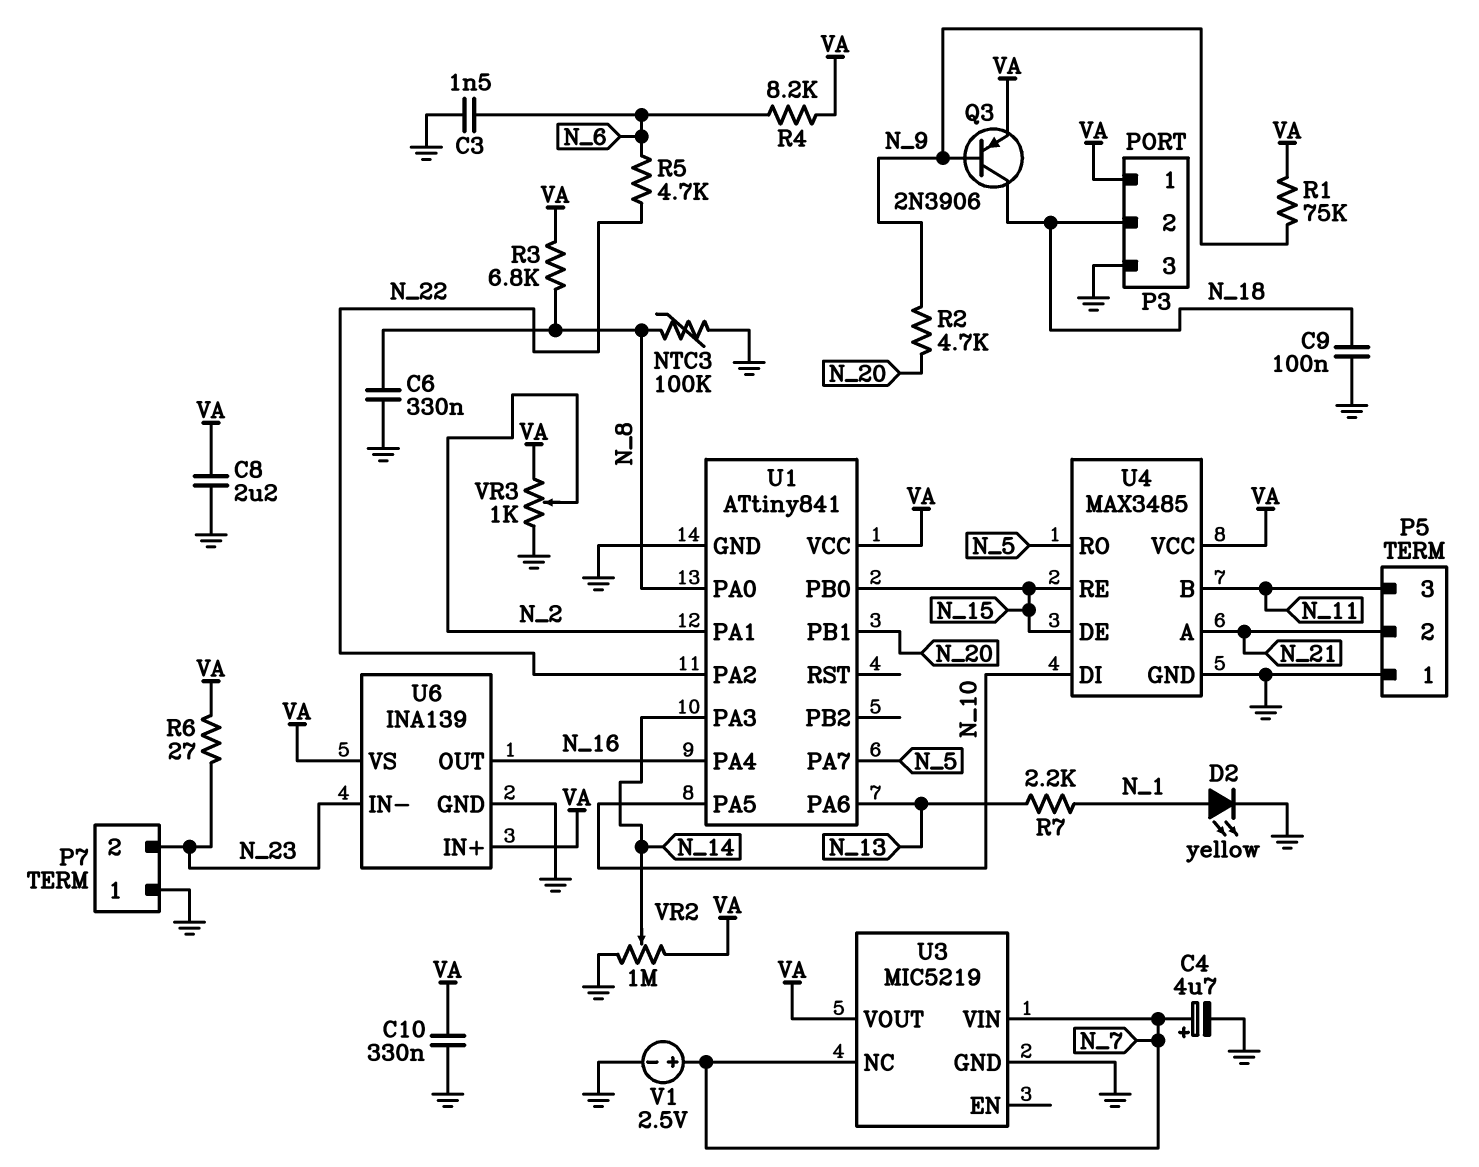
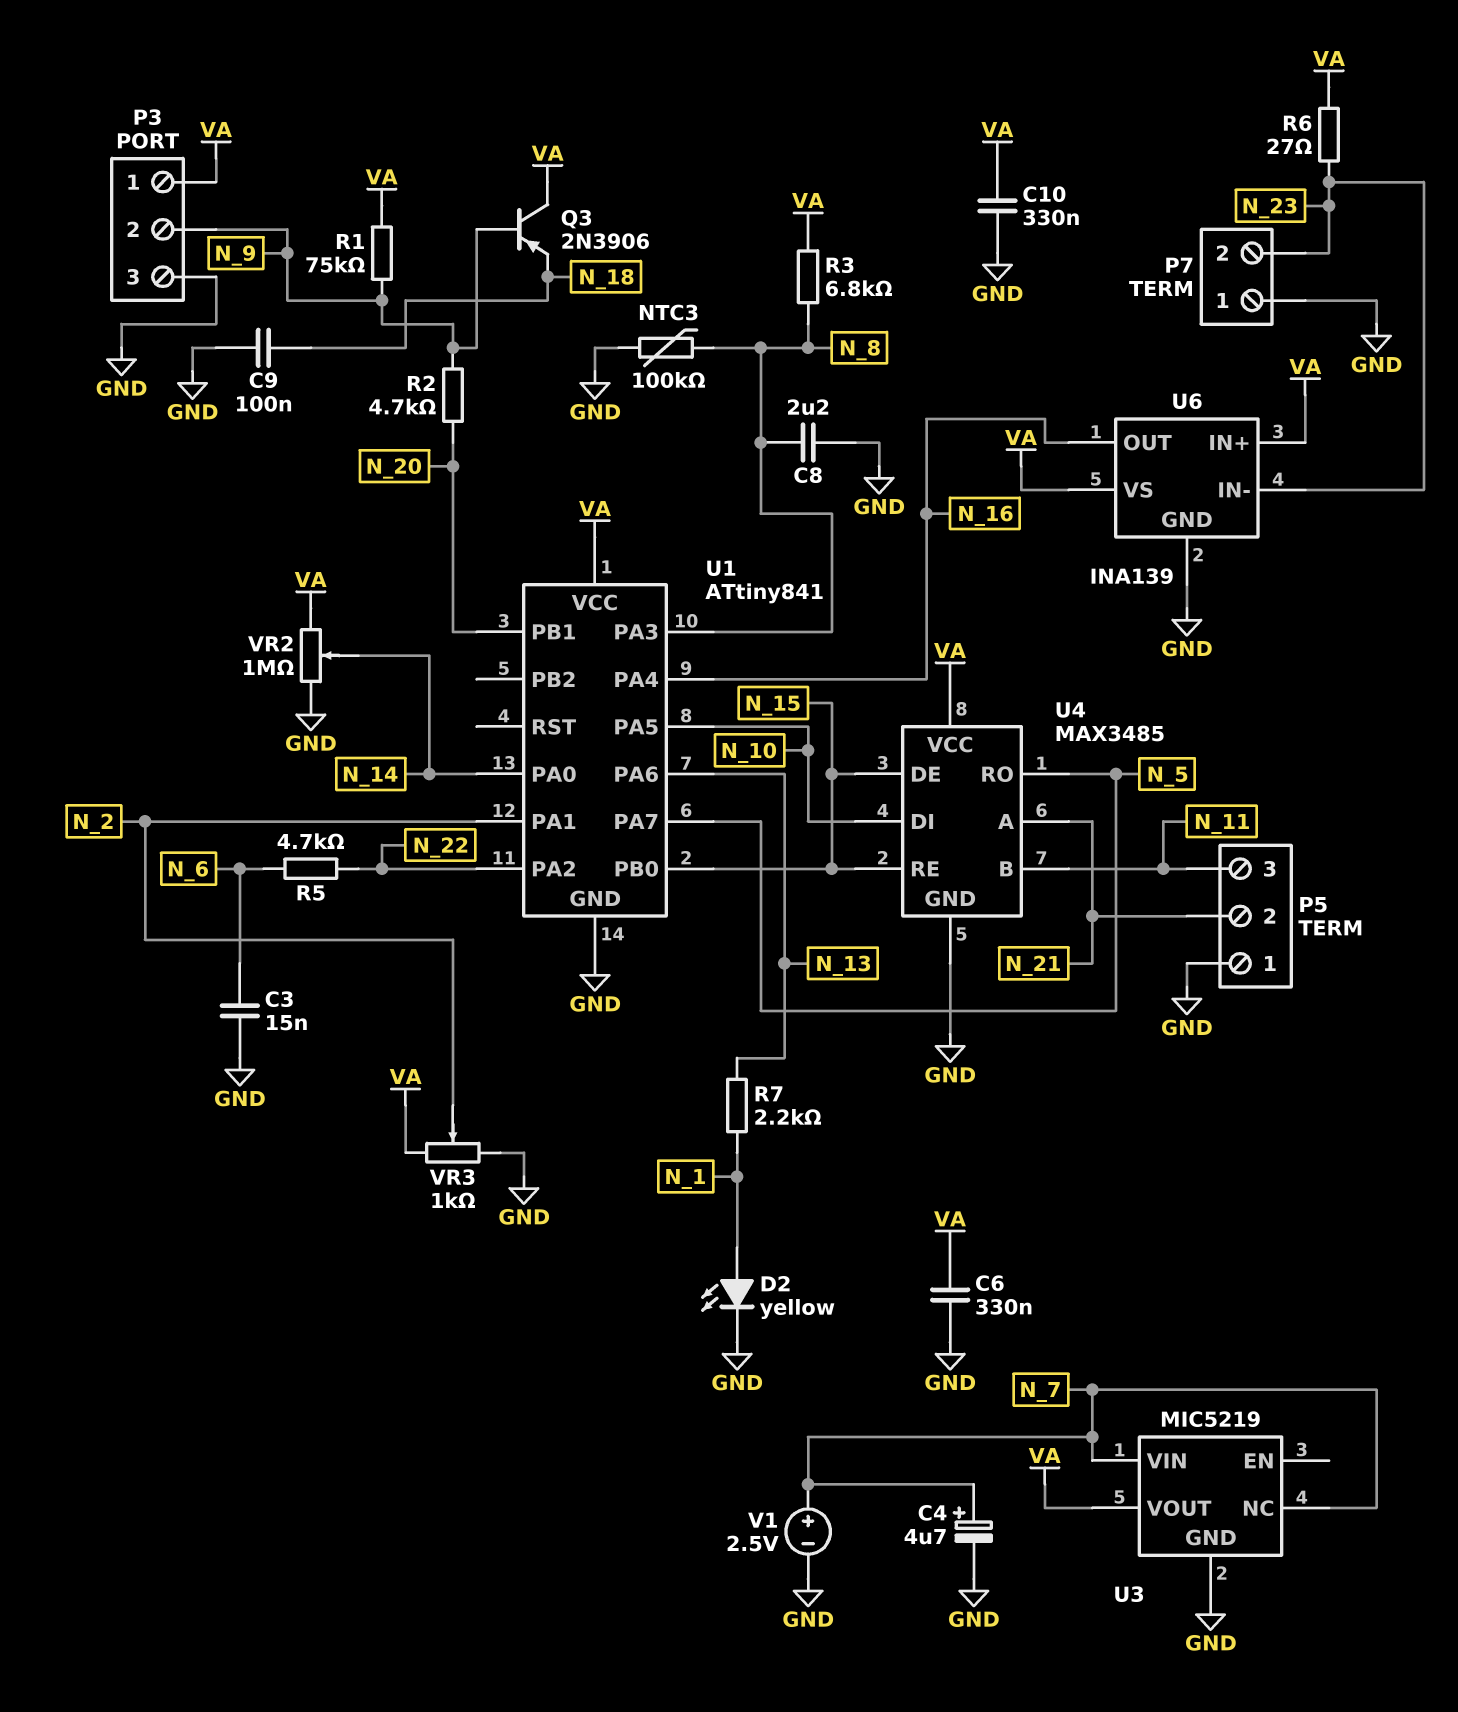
C3: 1.5nF (GND, N_6) -> 15nF (GND, N_6)
C6: 330nF (GND, N_8) -> 330nF (GND, VA)
C8: 2.2uF (GND, VA) -> 2.2uF (GND, N_8)
P3 pin 2: N_18 -> N_9
Q3: PNP 2N3906 (B N_9, C N_18, E VA) -> PNP 2N3906 (B N_9, C VA, E N_18)
R4: 8.2k (N_6, VA) -> none
U1 pin PA0: N_8 -> N_14
U1 pin PA3: N_14 -> N_8

